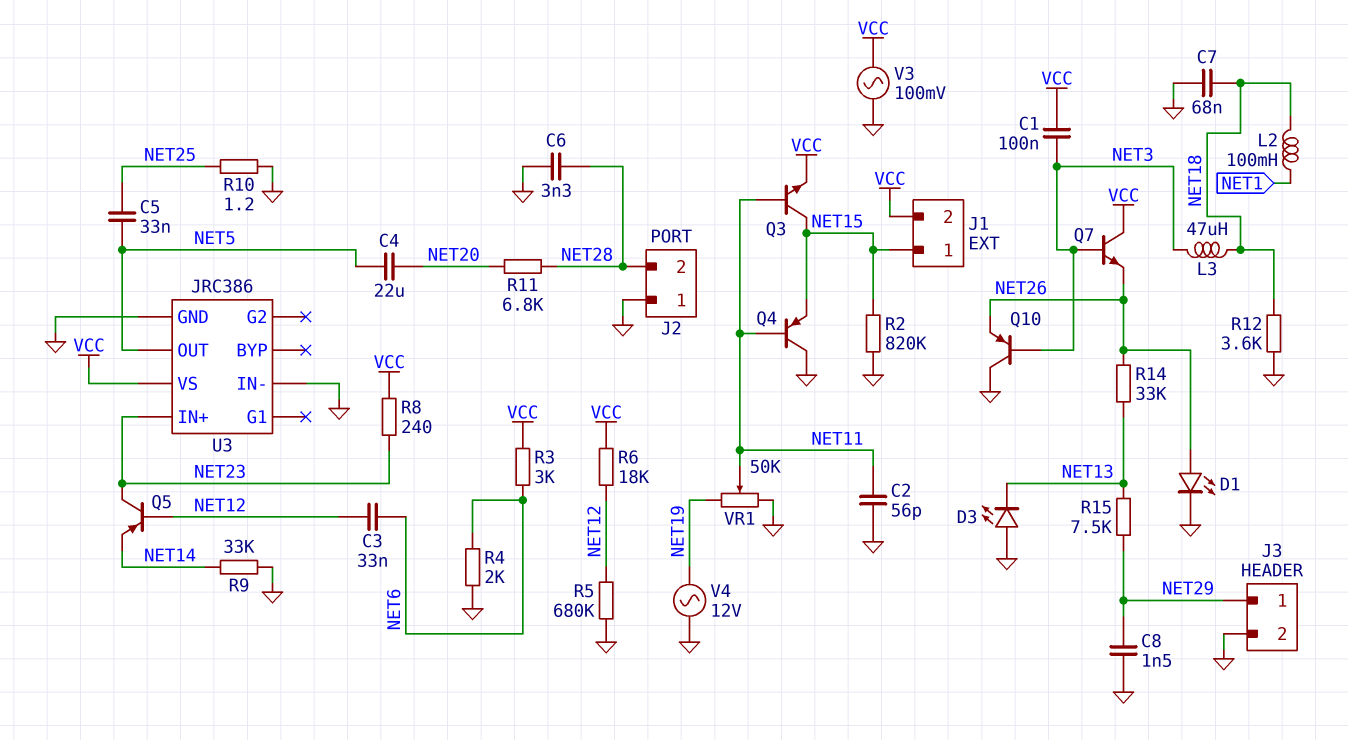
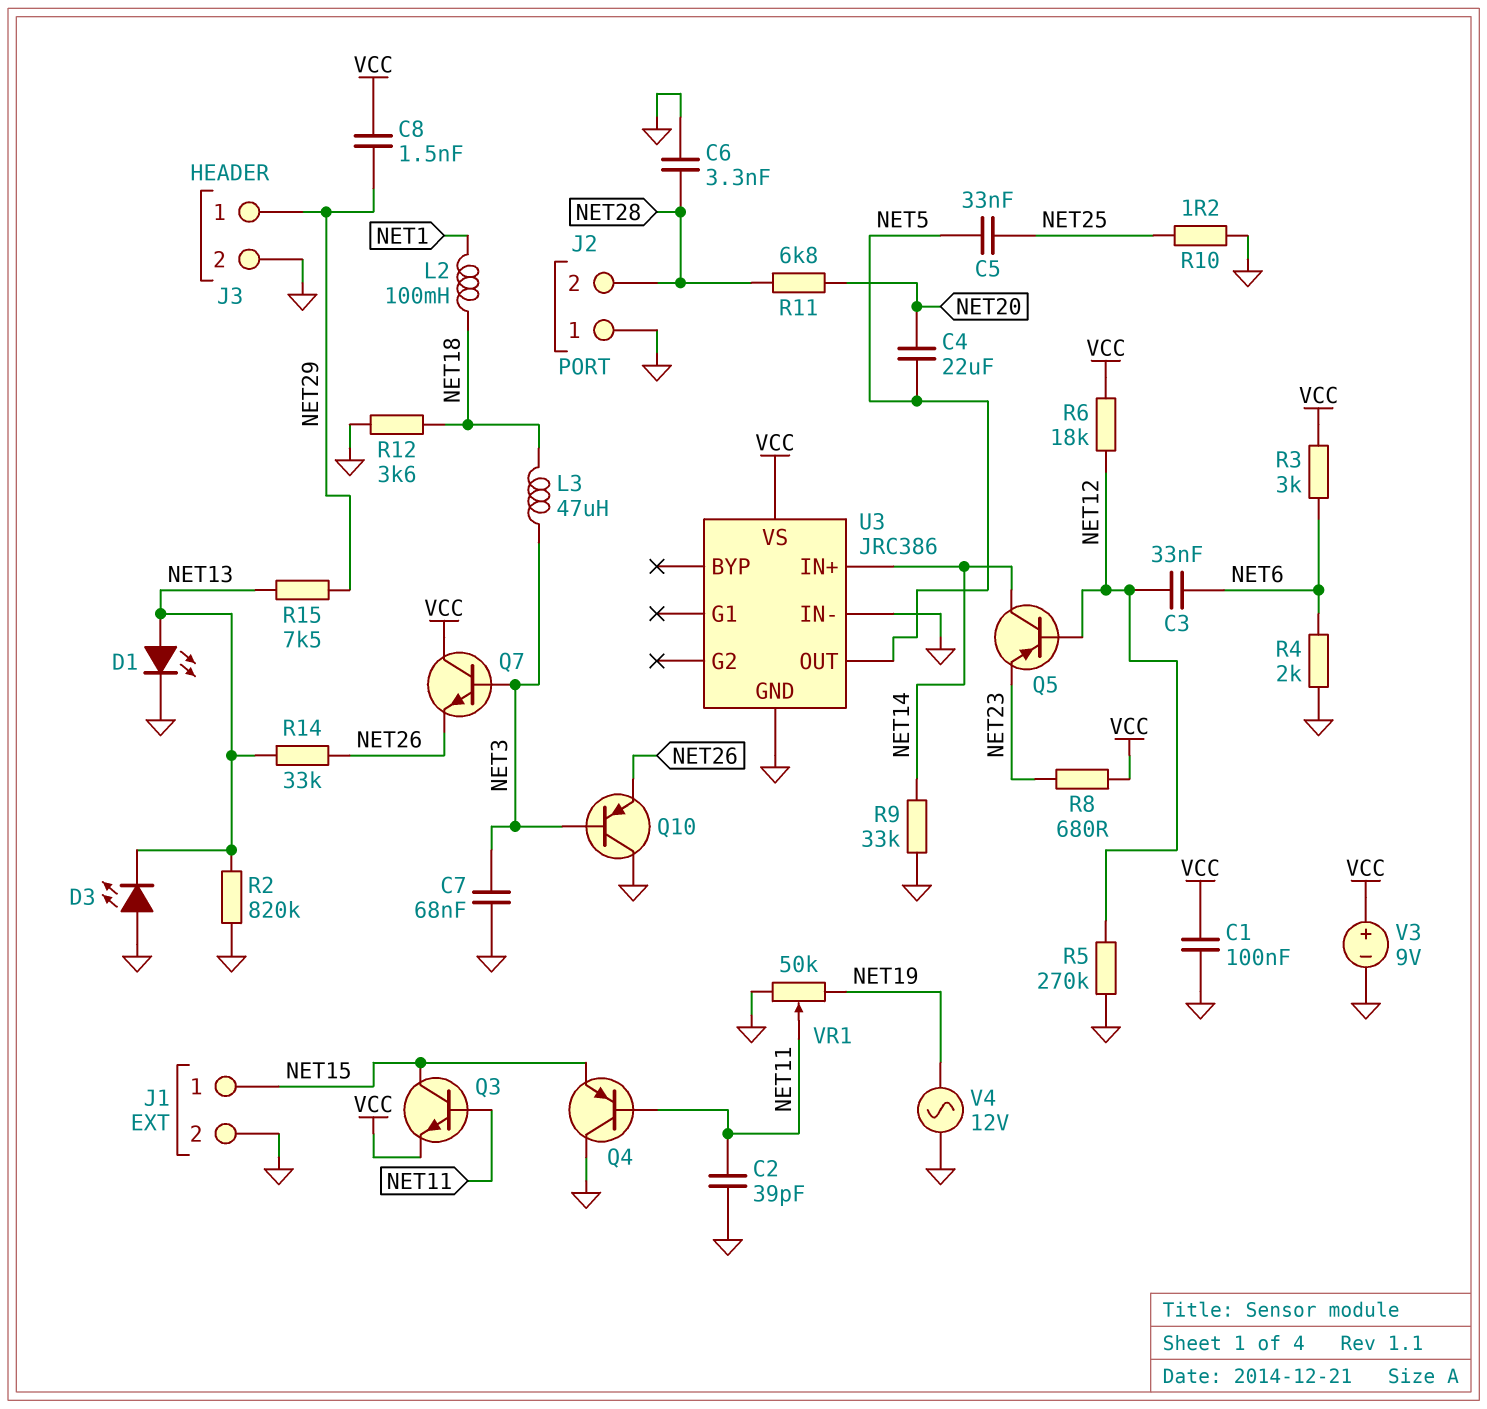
C1: 100nF (NET3, VCC) -> 100nF (GND, VCC)
C2: 56pF (GND, NET11) -> 39pF (GND, NET11)
C7: 68nF (GND, NET18) -> 68nF (GND, NET3)
C8: 1.5nF (GND, NET29) -> 1.5nF (NET29, VCC)
D1: LED (A NET26, K GND) -> LED (A NET13, K GND)
J1 pin 2: VCC -> GND
Q5: PNP (B NET12, C NET23, E NET14) -> PNP (B NET12, C NET14, E NET23)
R2: 820k (GND, NET15) -> 820k (GND, NET13)
R5: 680k (GND, NET12) -> 270k (GND, NET12)
R8: 240 (NET23, VCC) -> 680 (NET23, VCC)
U3 pin IN+: NET23 -> NET14
V3: AC 100mV (GND, VCC) -> 9V (plus VCC, minus GND)

